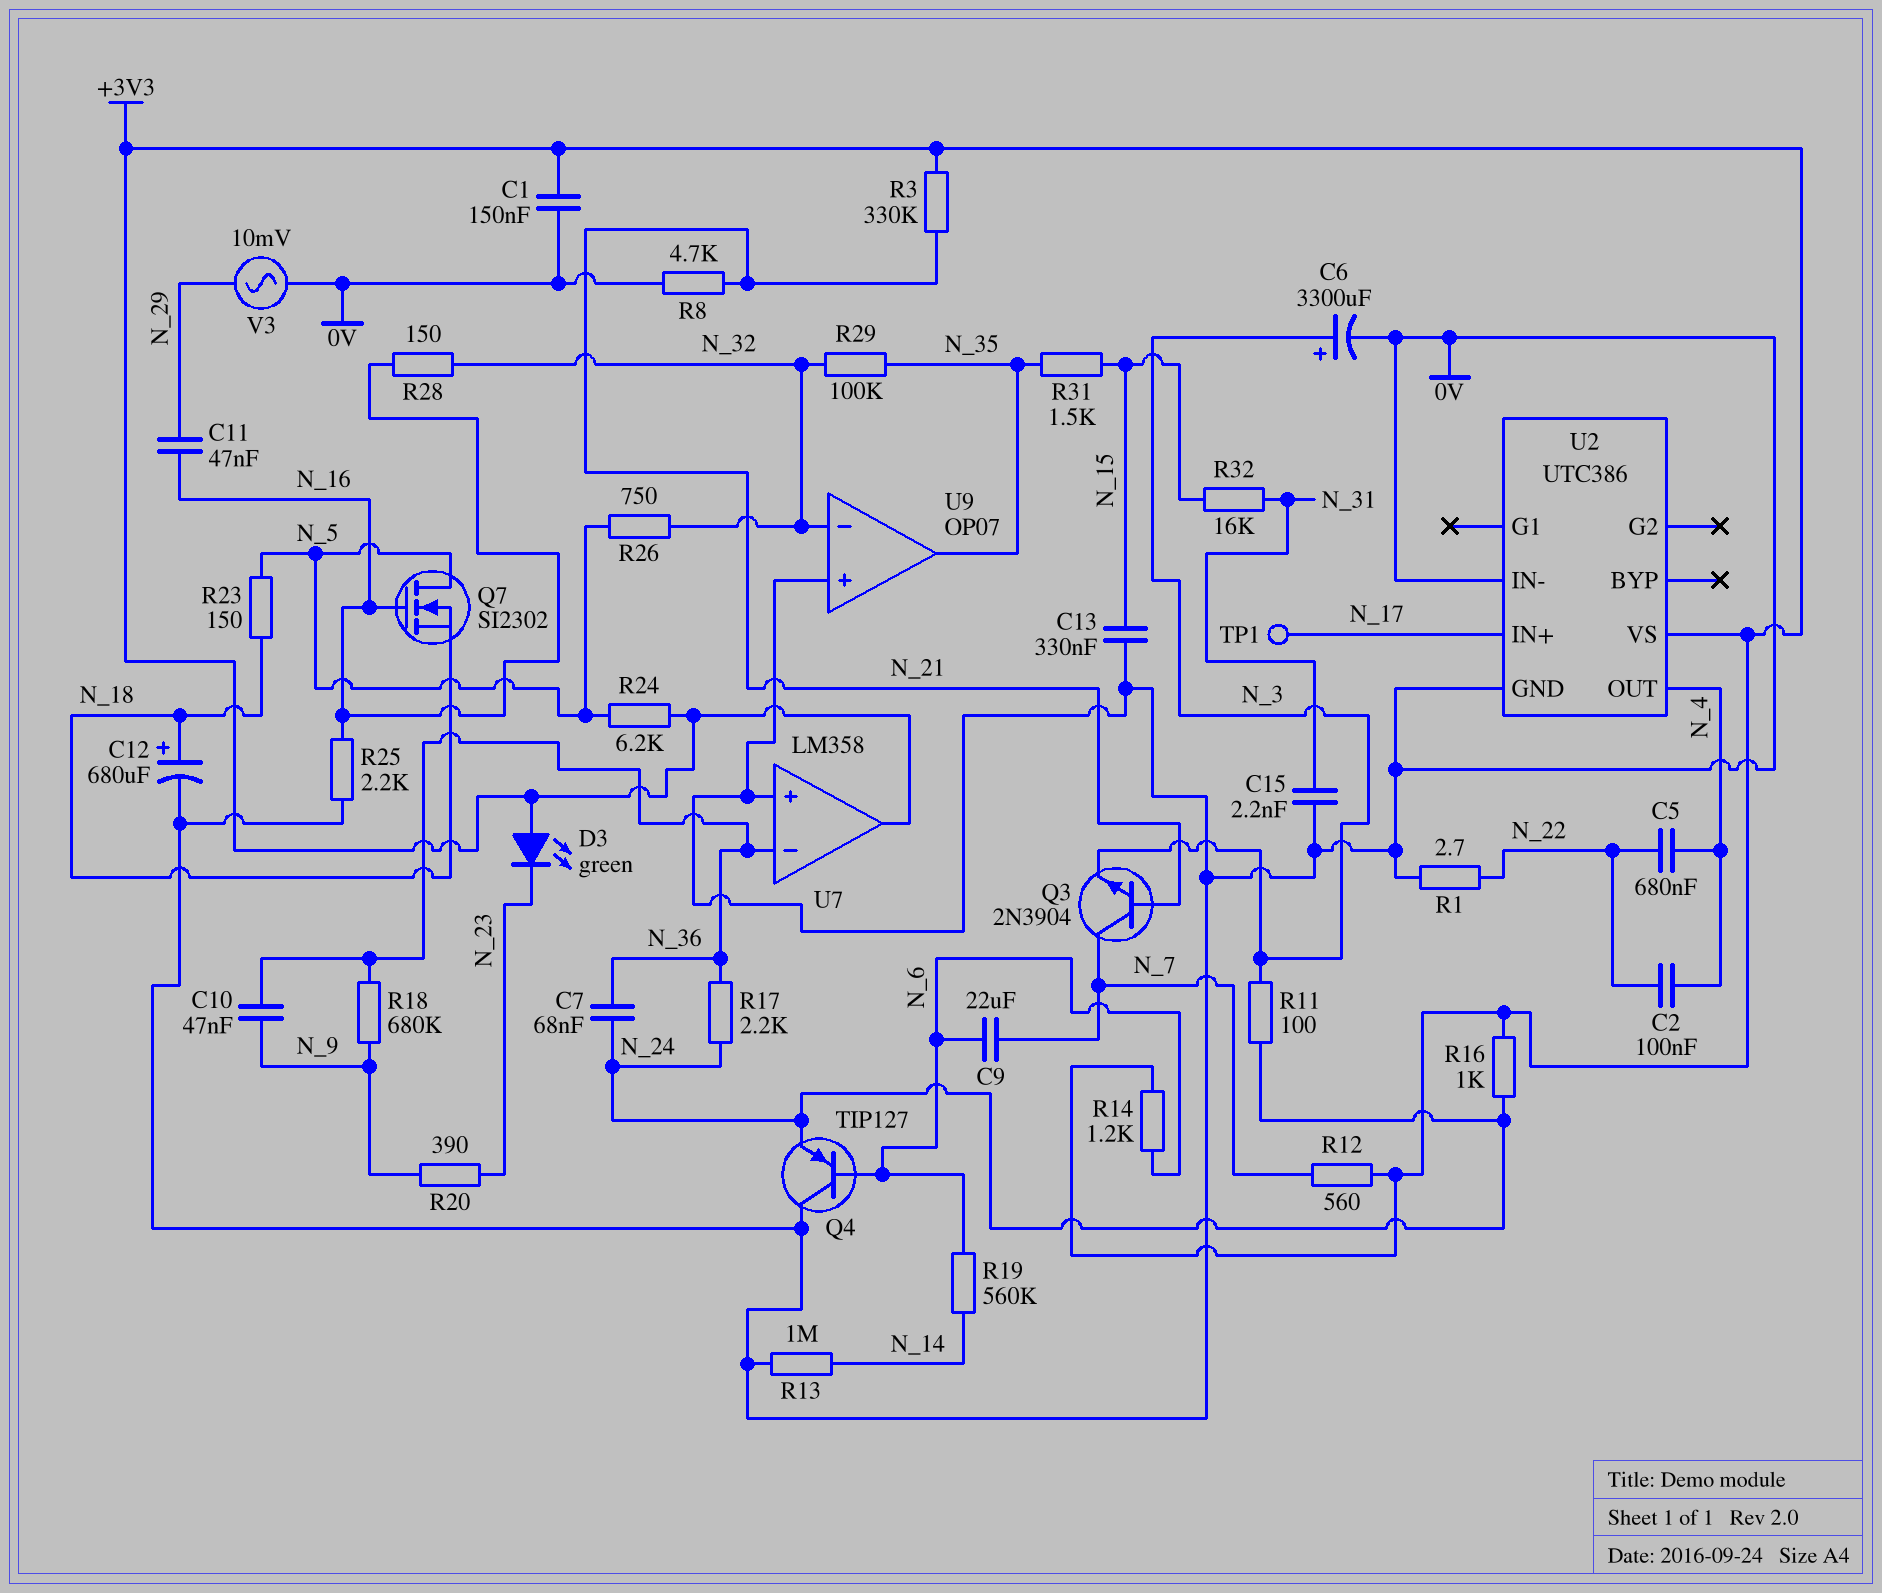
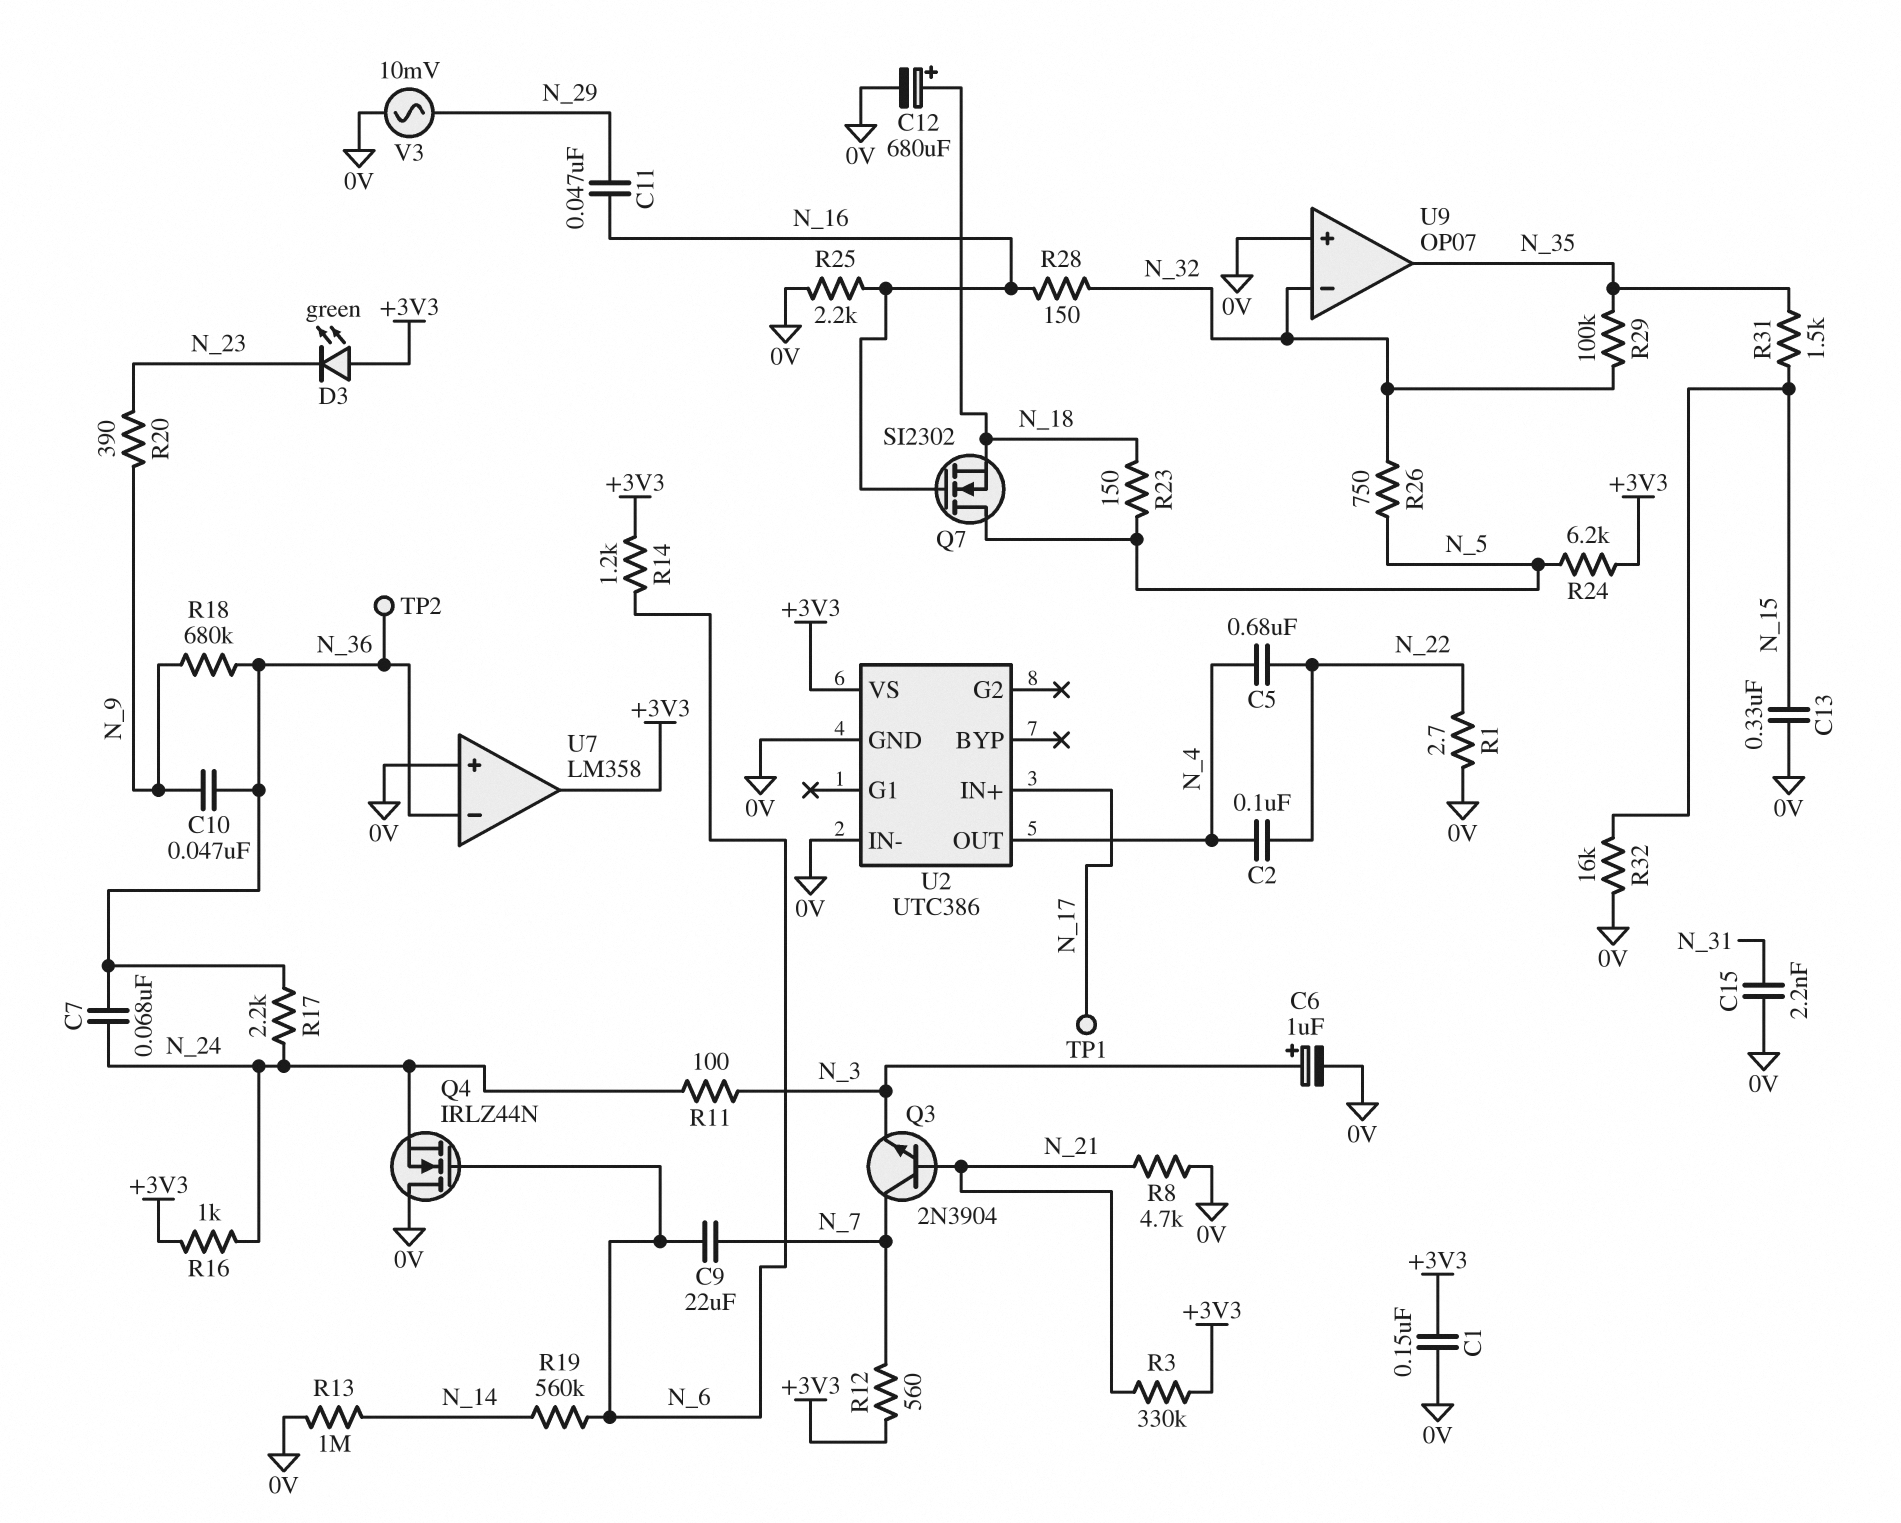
C6: 3300uF (plus N_3, minus 0V) -> 1uF (plus N_3, minus 0V)
Q4: PNP TIP127 (B N_6, C 0V, E N_24) -> NMOS IRLZ44N (G N_6, D 0V, S N_24)
R32: 16k (N_15, N_31) -> 16k (0V, N_15)
TP2: none -> test point (N_36)

